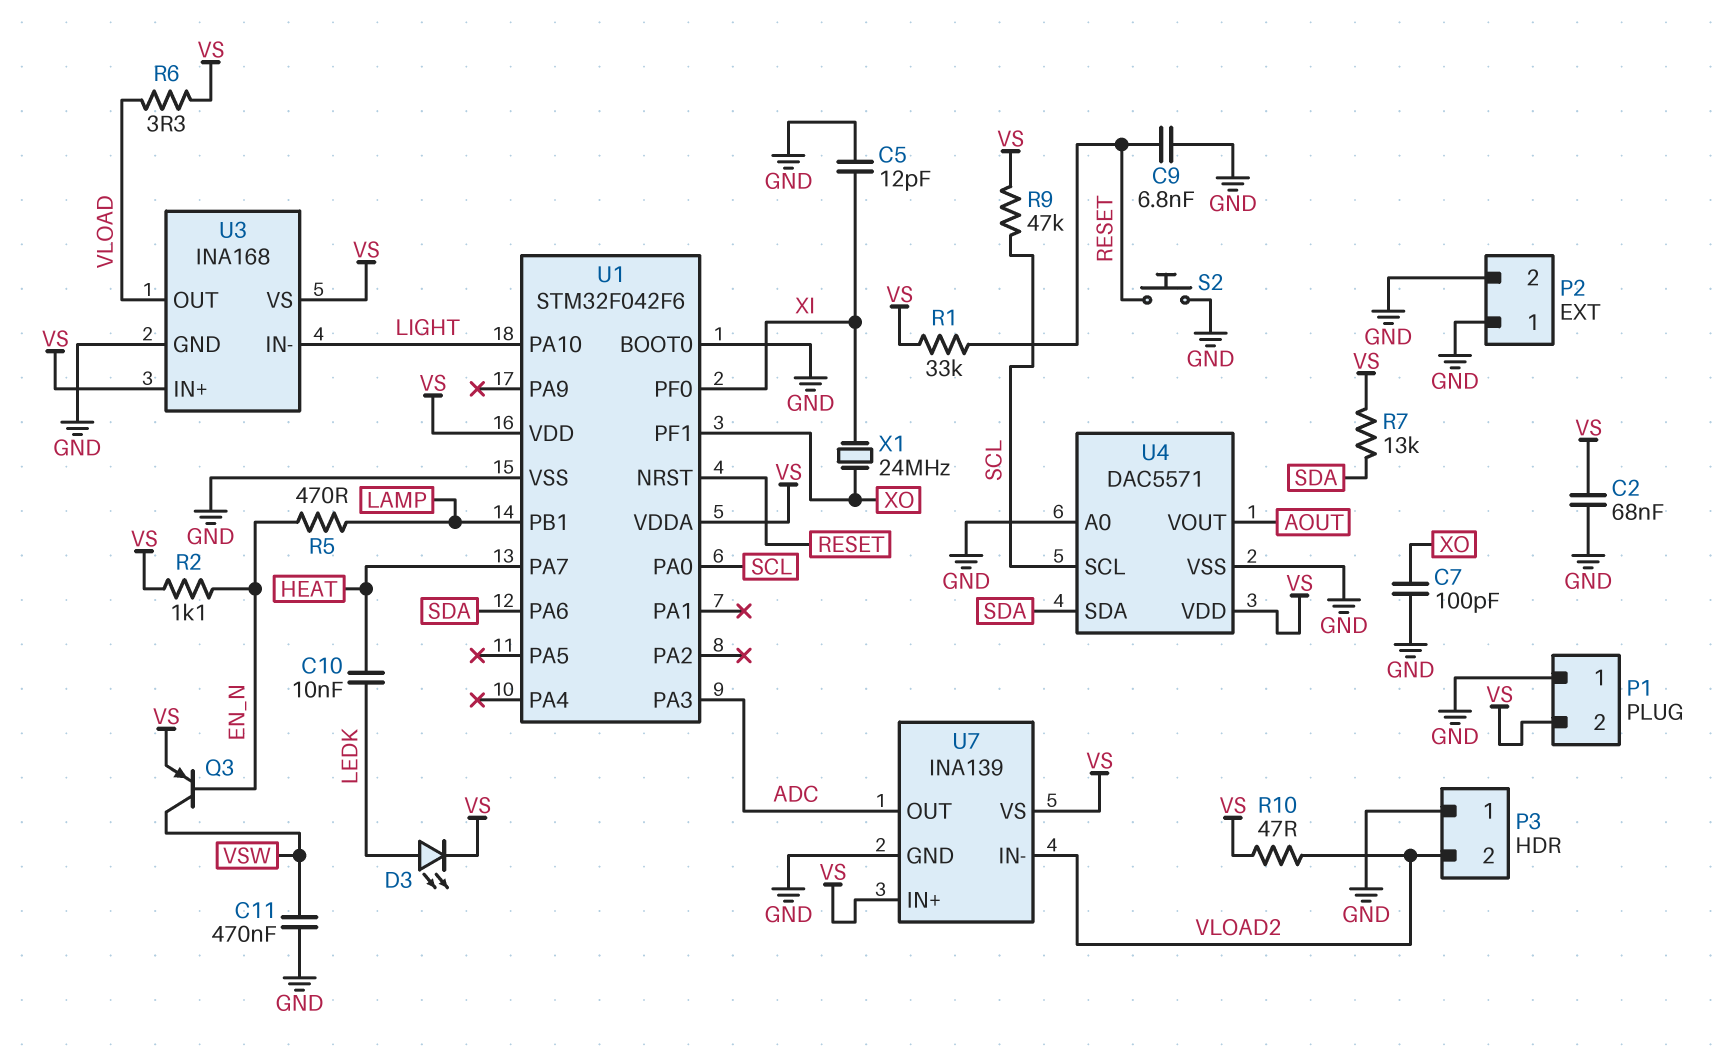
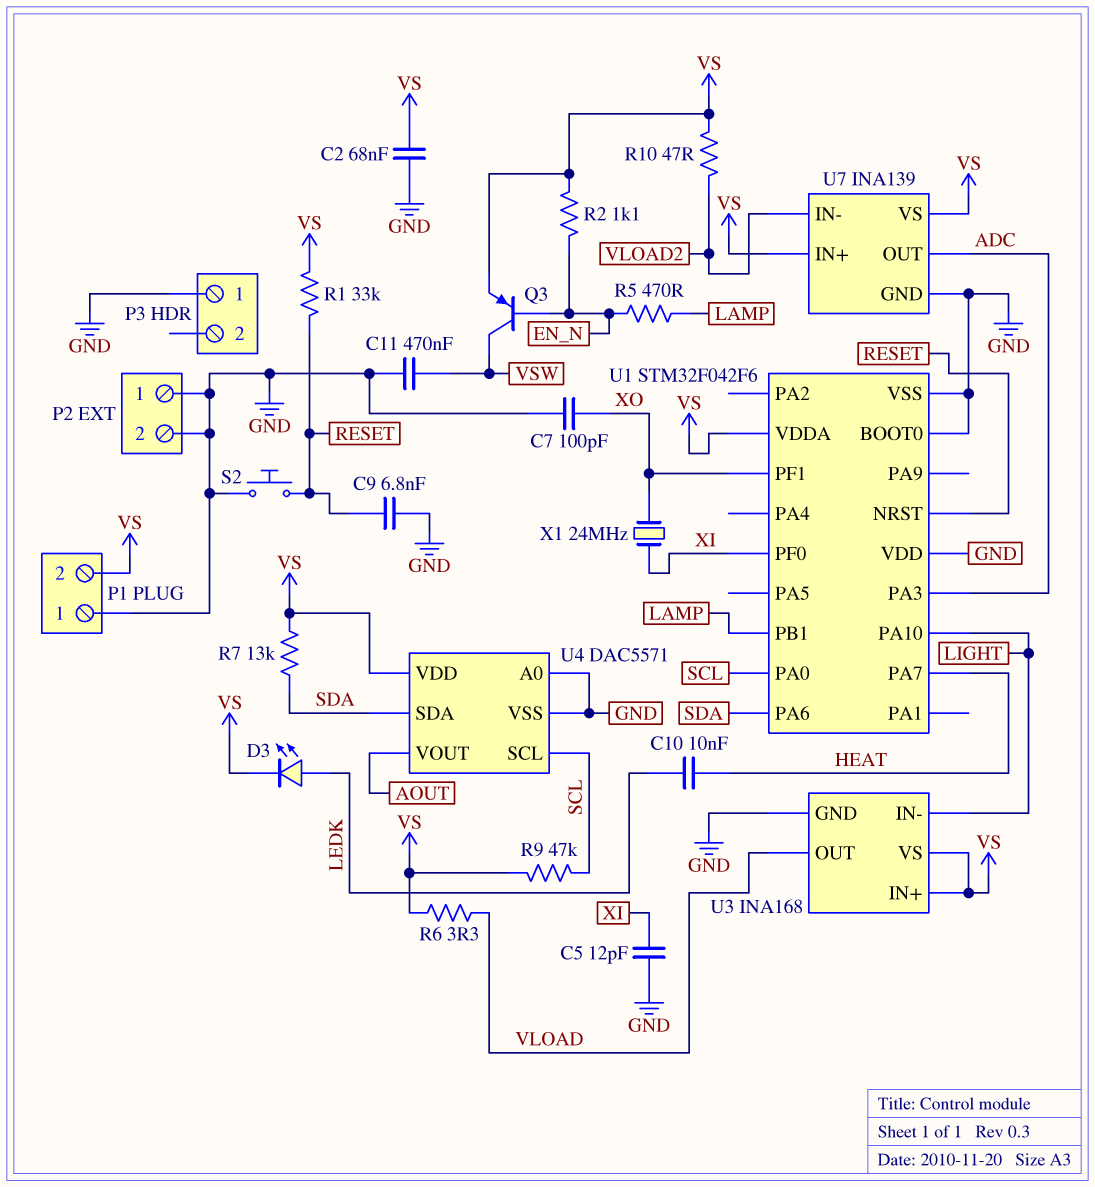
P3 pin 2: VLOAD2 -> none
U1 pin VDD: VS -> GND

